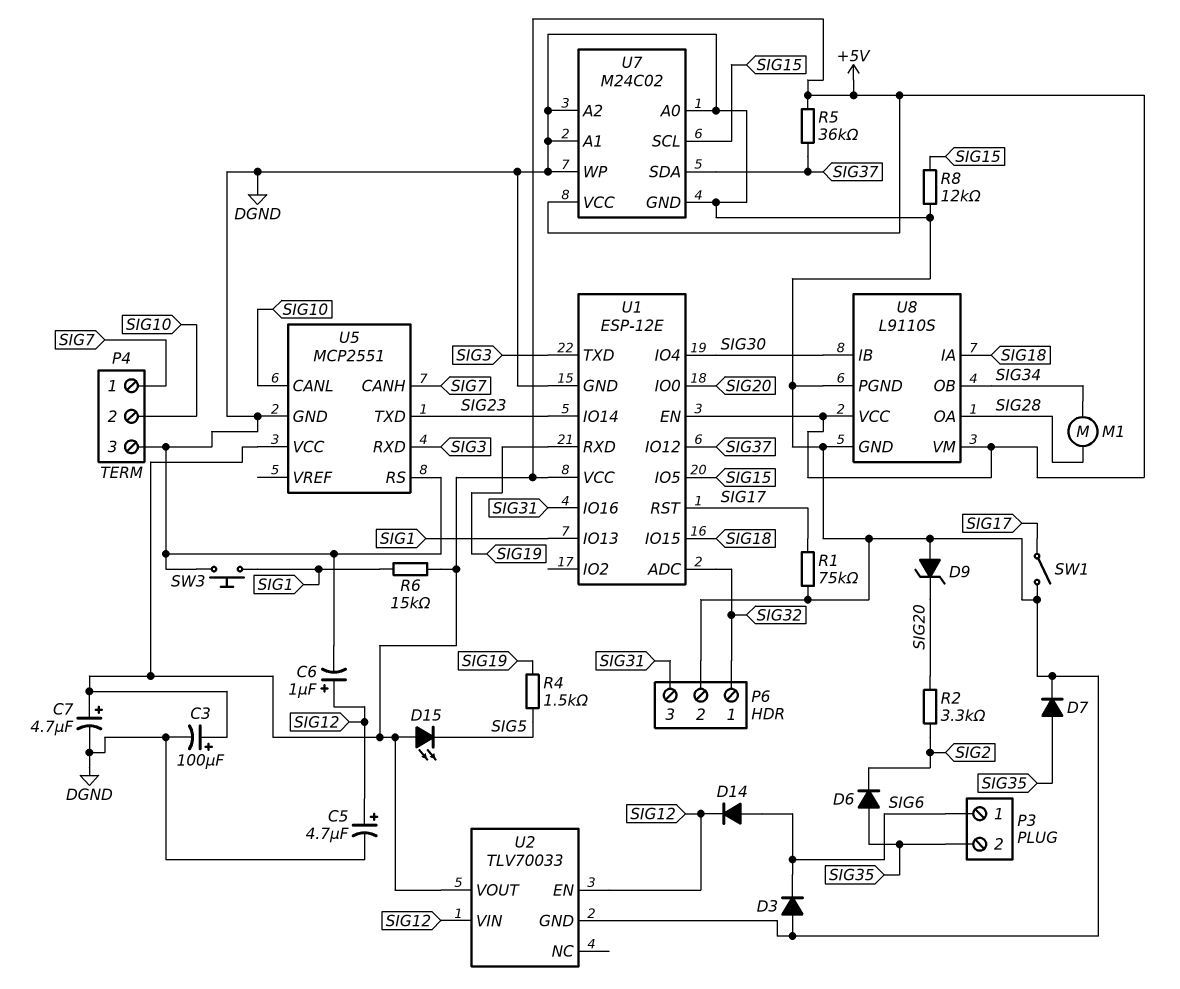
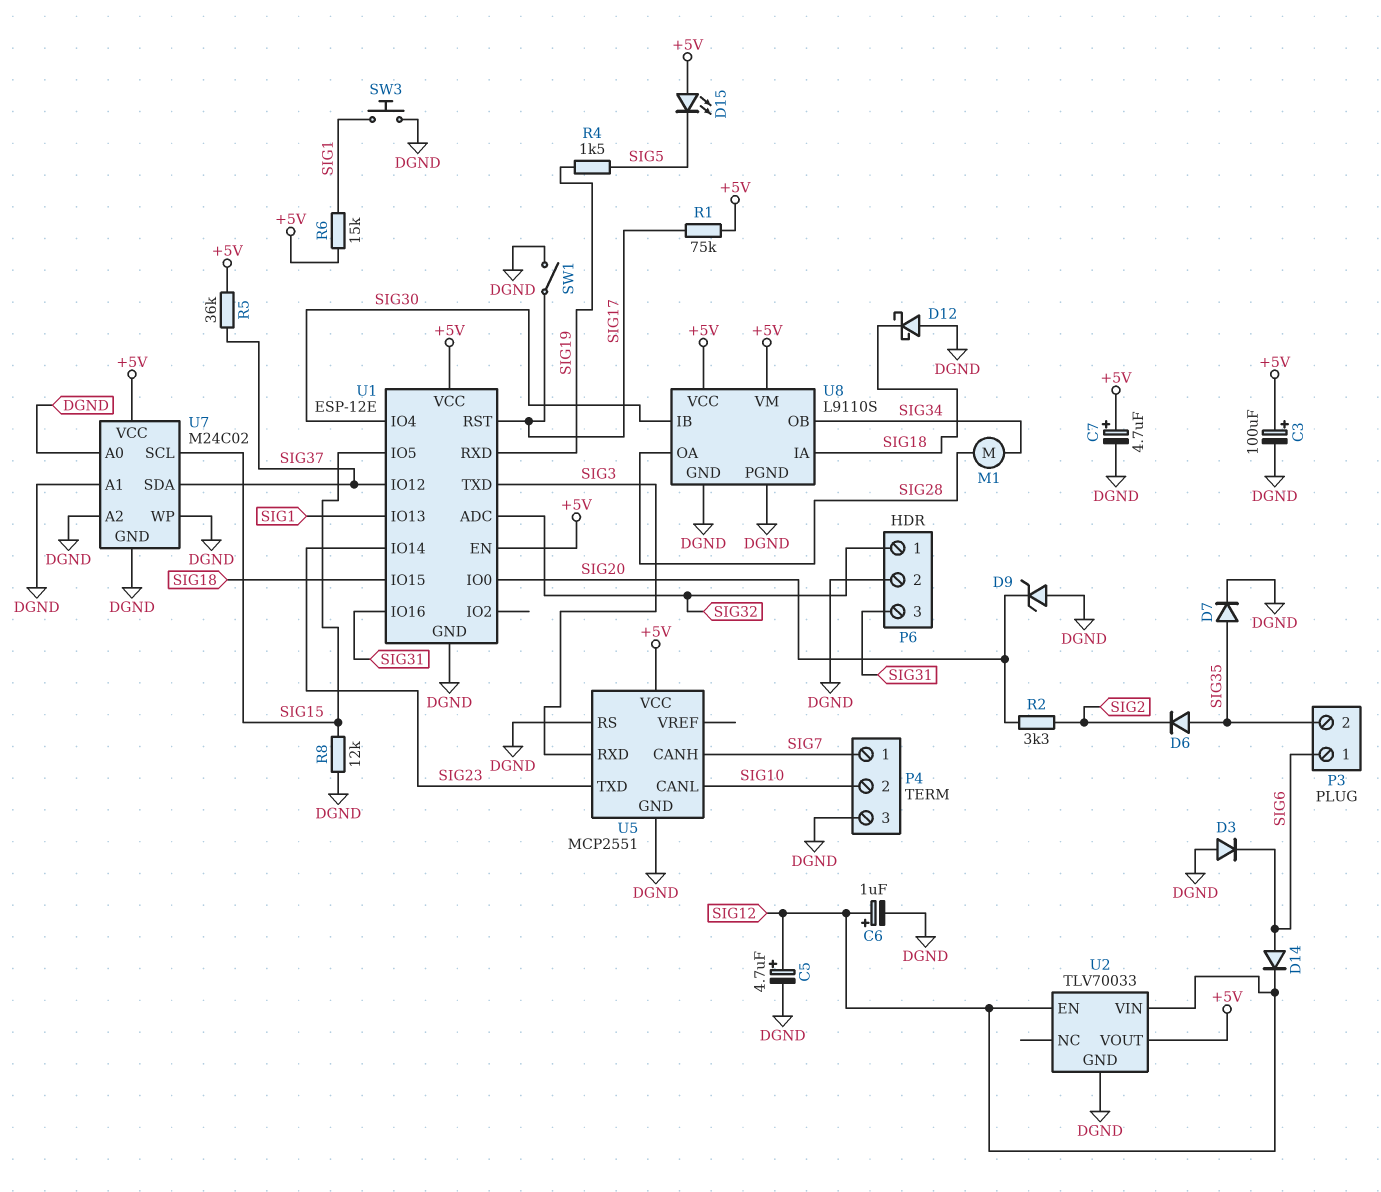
D12: none -> schottky (A DGND, K SIG18)
R1: 75k (DGND, SIG17) -> 75k (+5V, SIG17)

